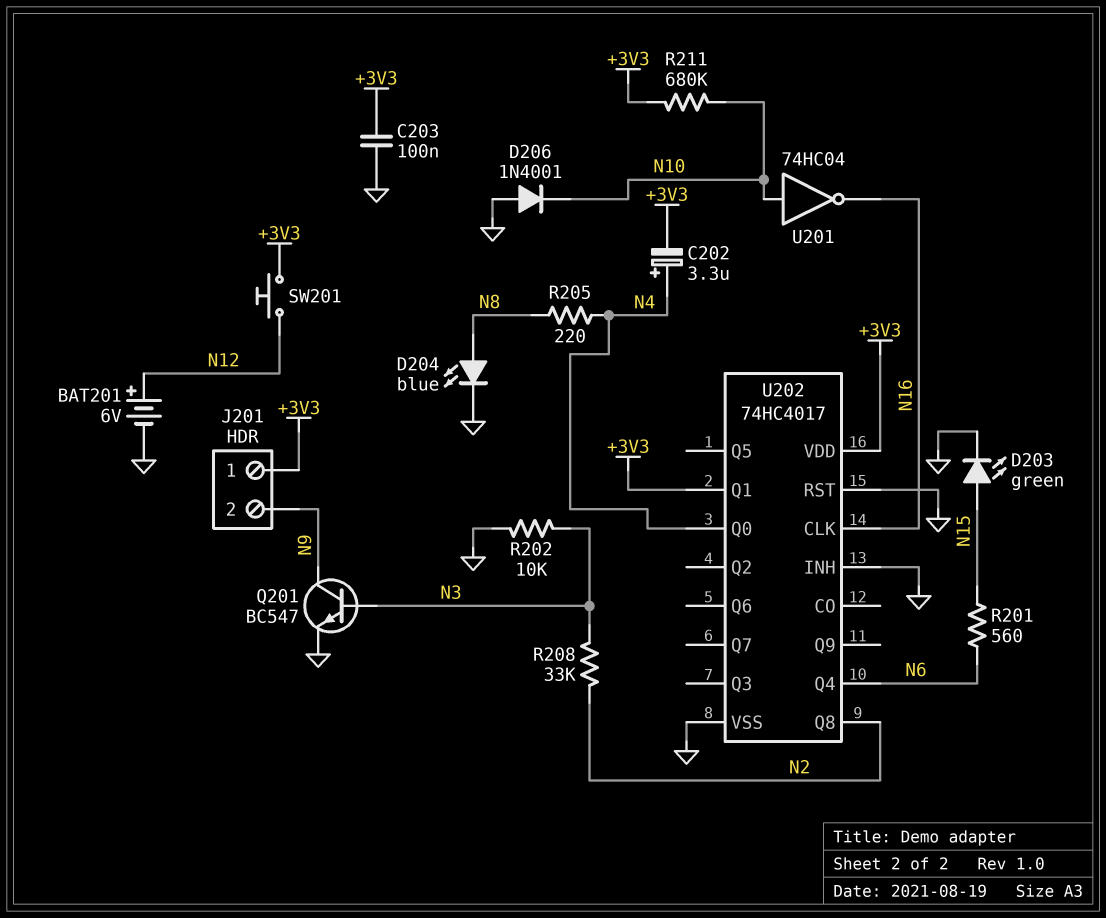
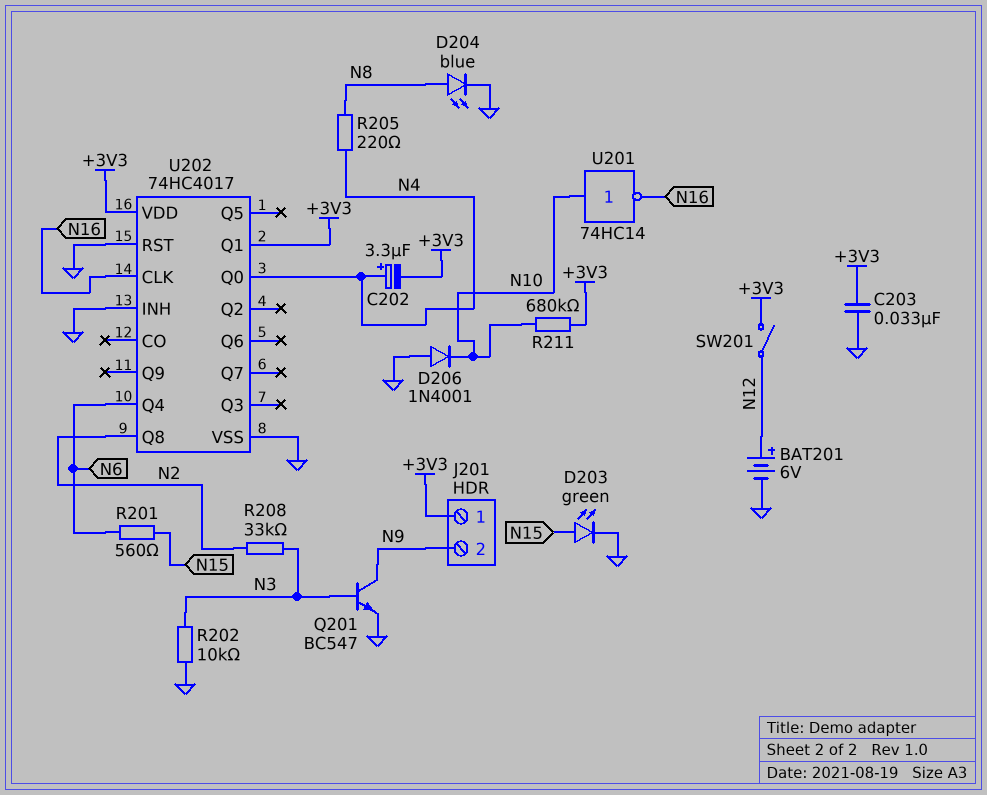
C203: 100nF (+3V3, GND) -> 33nF (+3V3, GND)
SW201: button (+3V3, N12) -> switch (+3V3, N12)
U201: NOT 74HC04 (in N10, out N16) -> NOT 74HC14 (in N10, out N16)

